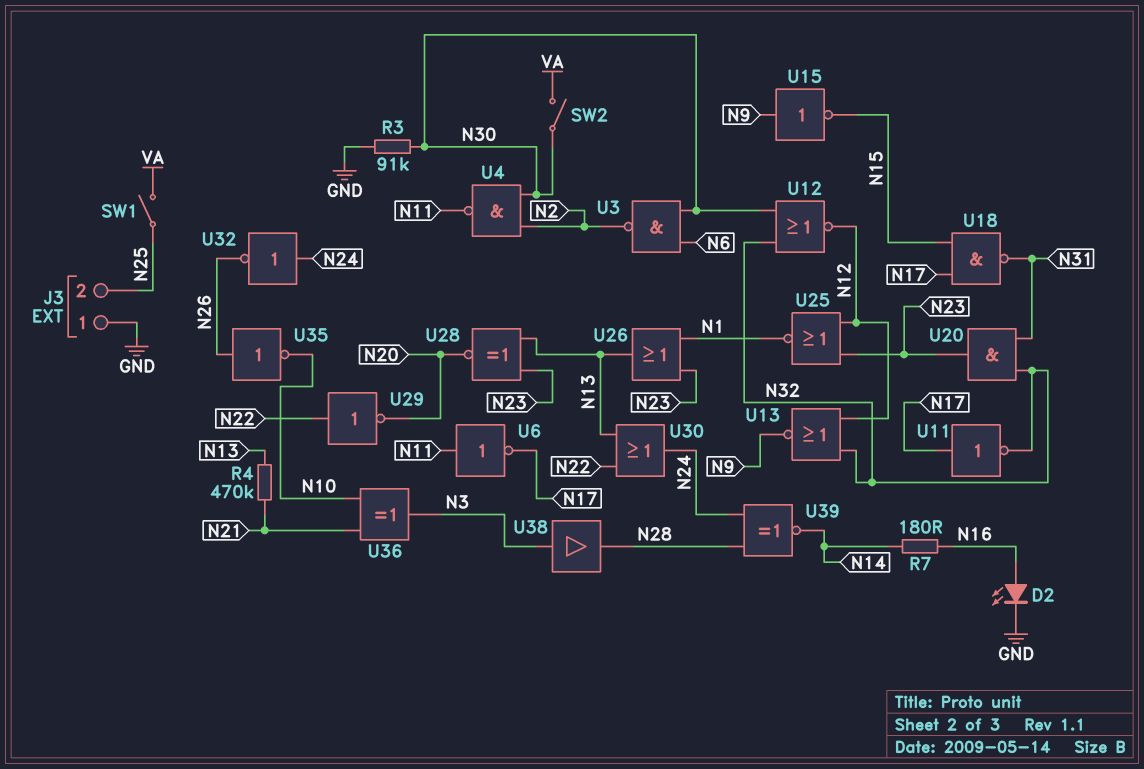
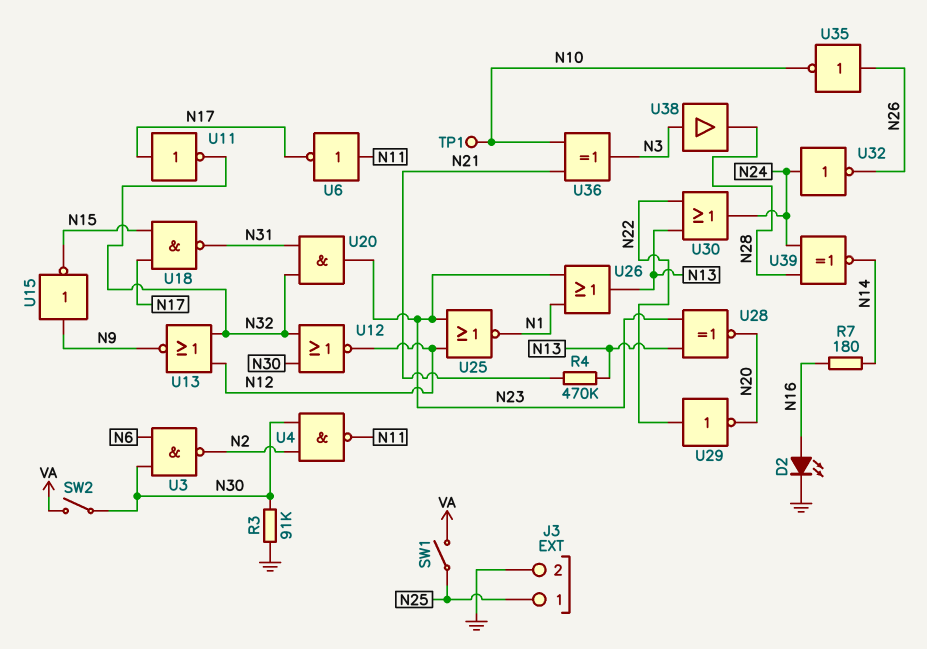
J3 pin 1: GND -> N25
J3 pin 2: N25 -> GND
TP1: none -> test point (N10)

